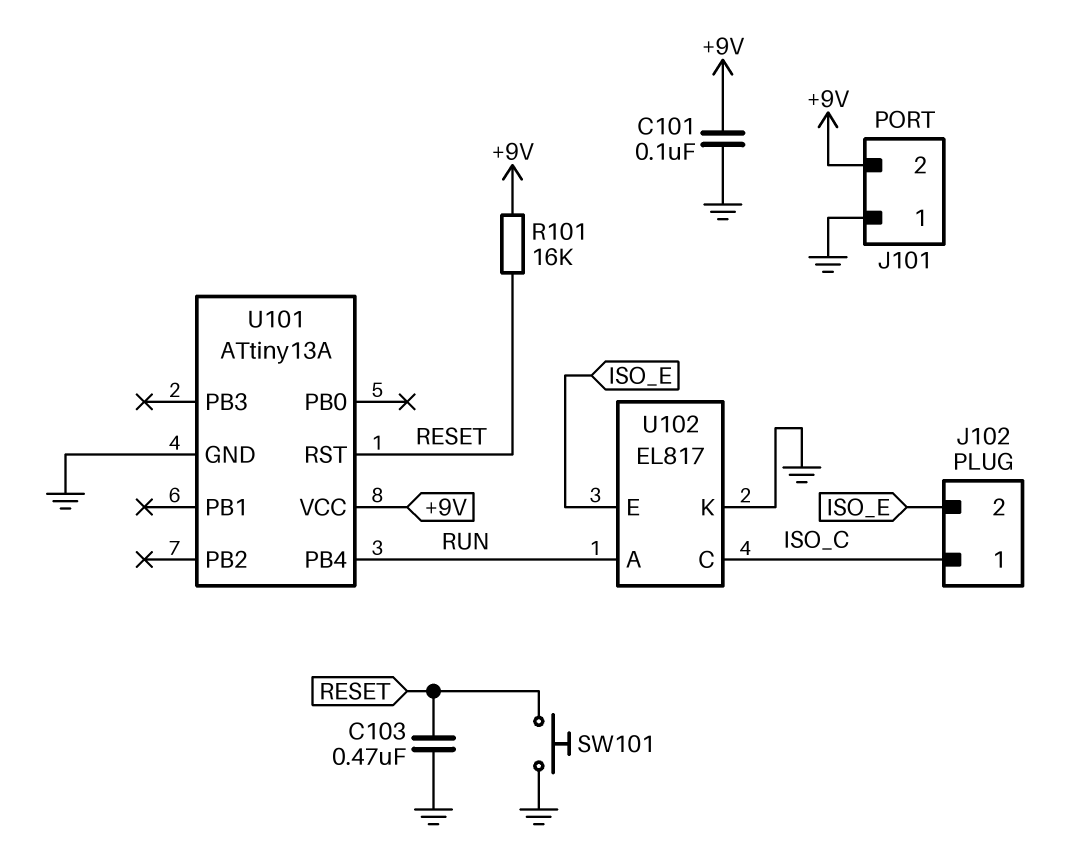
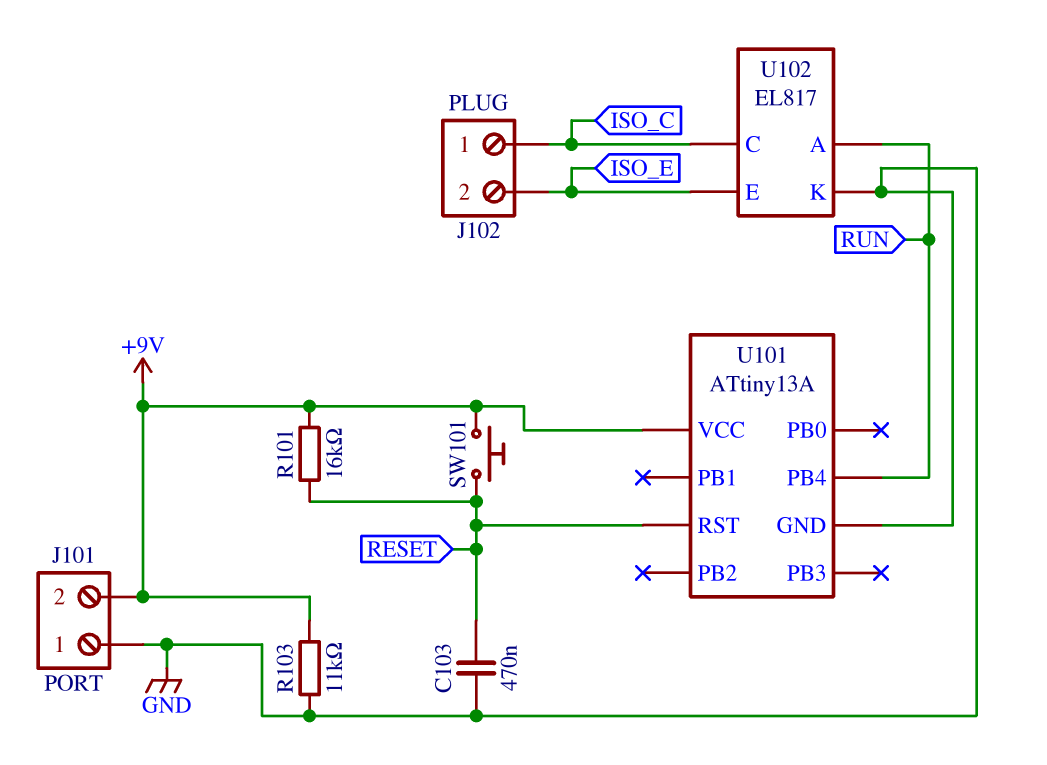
C101: 100nF (+9V, GND) -> none
R103: none -> 11k (+9V, GND)
SW101: button (GND, RESET) -> button (+9V, RESET)

